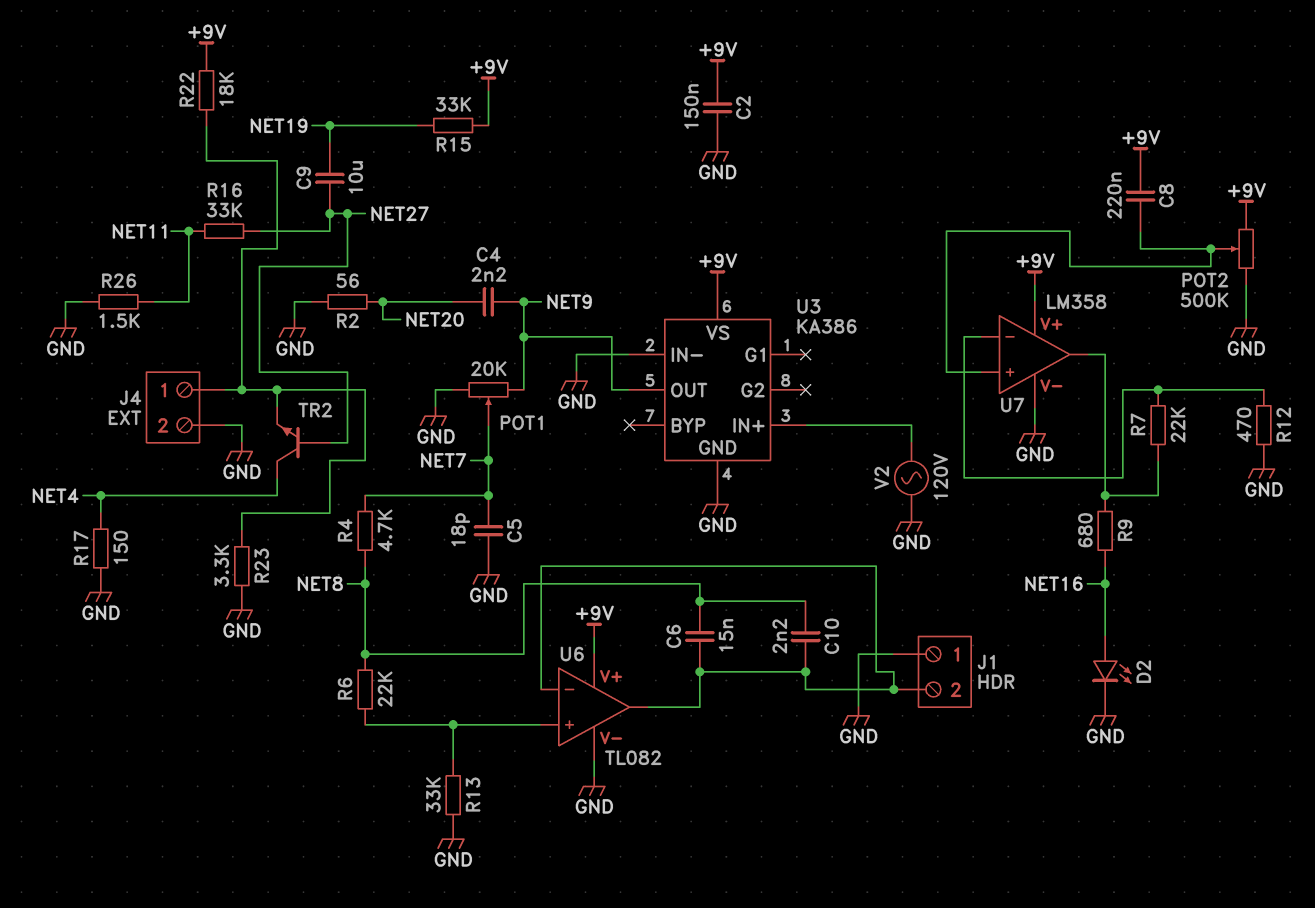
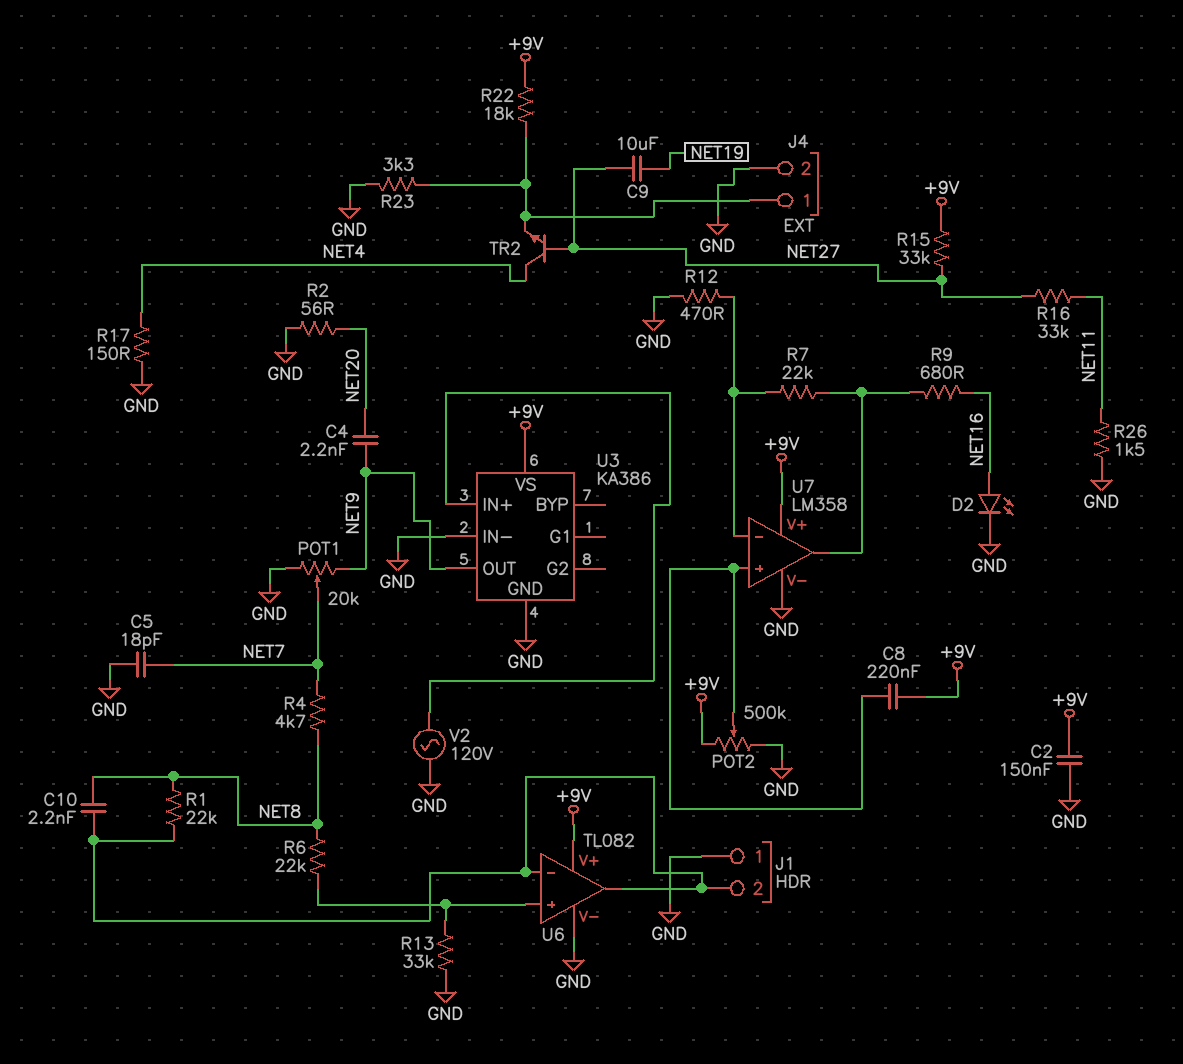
C6: 15nF (J1/2, NET8) -> none
R1: none -> 22k (J1/2, NET8)
R15: 33k (+9V, NET19) -> 33k (+9V, NET27)

